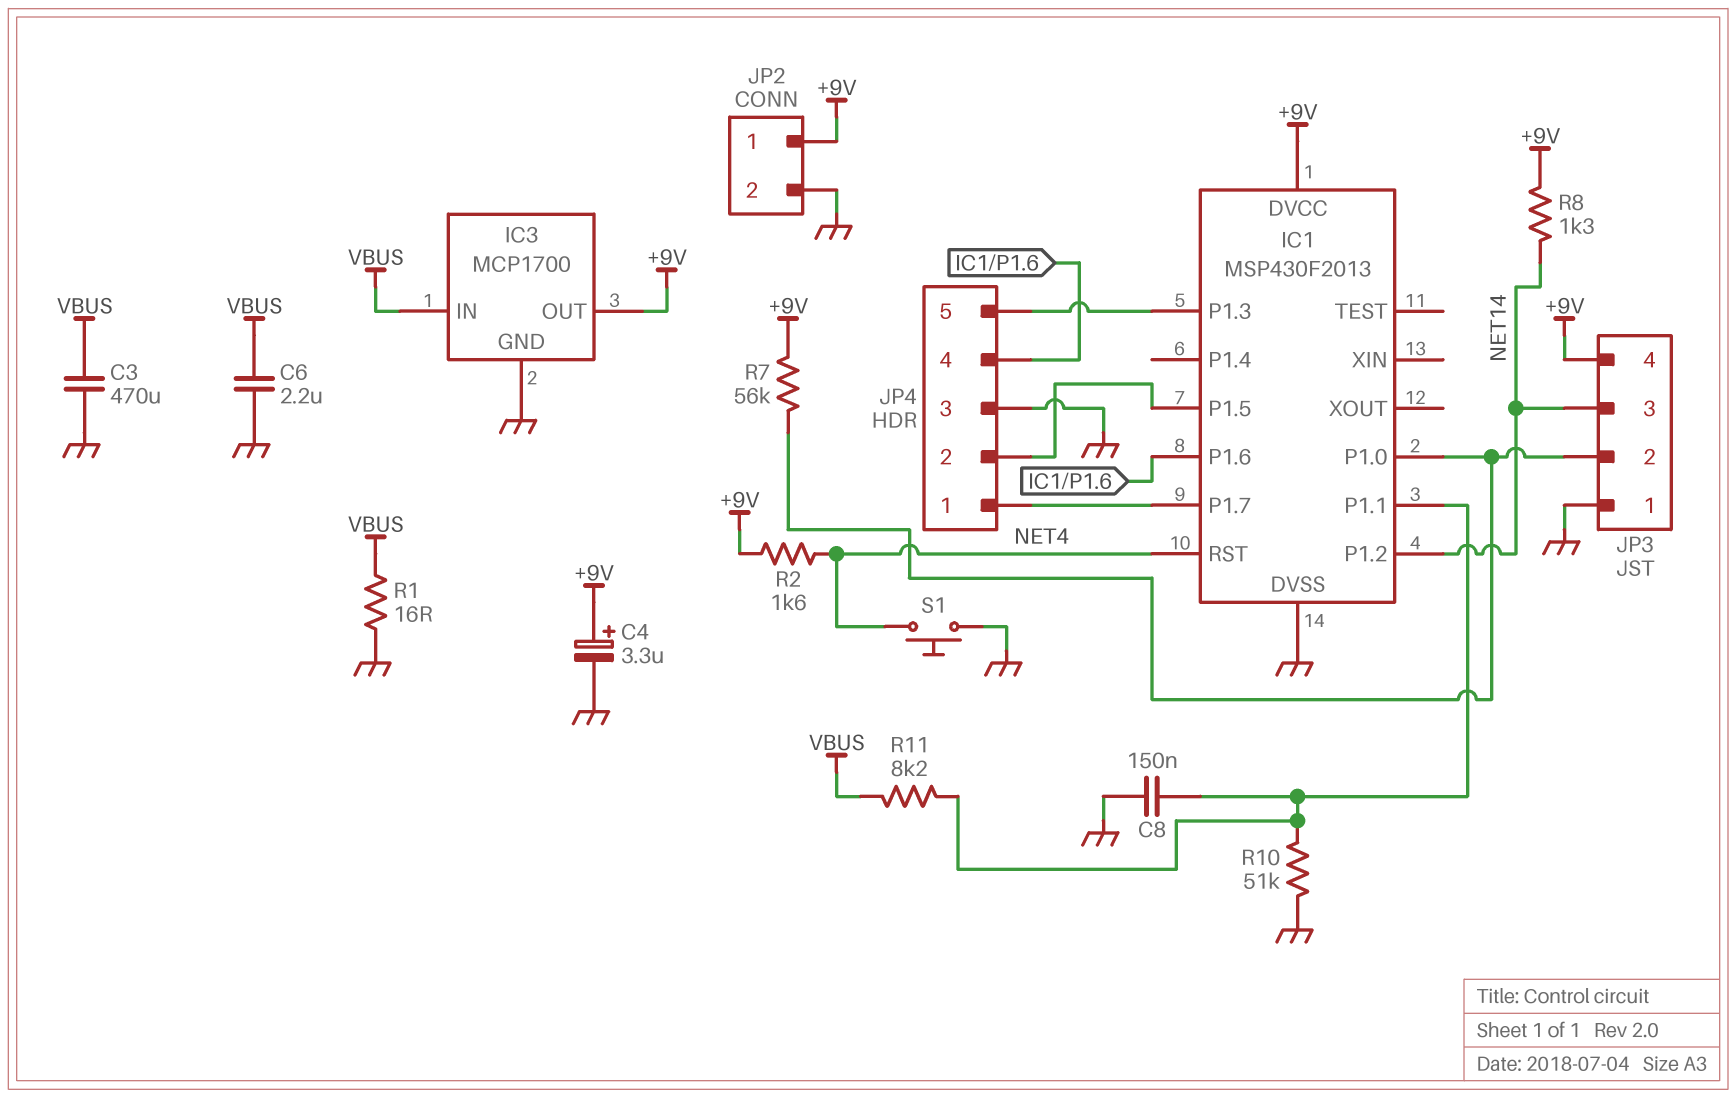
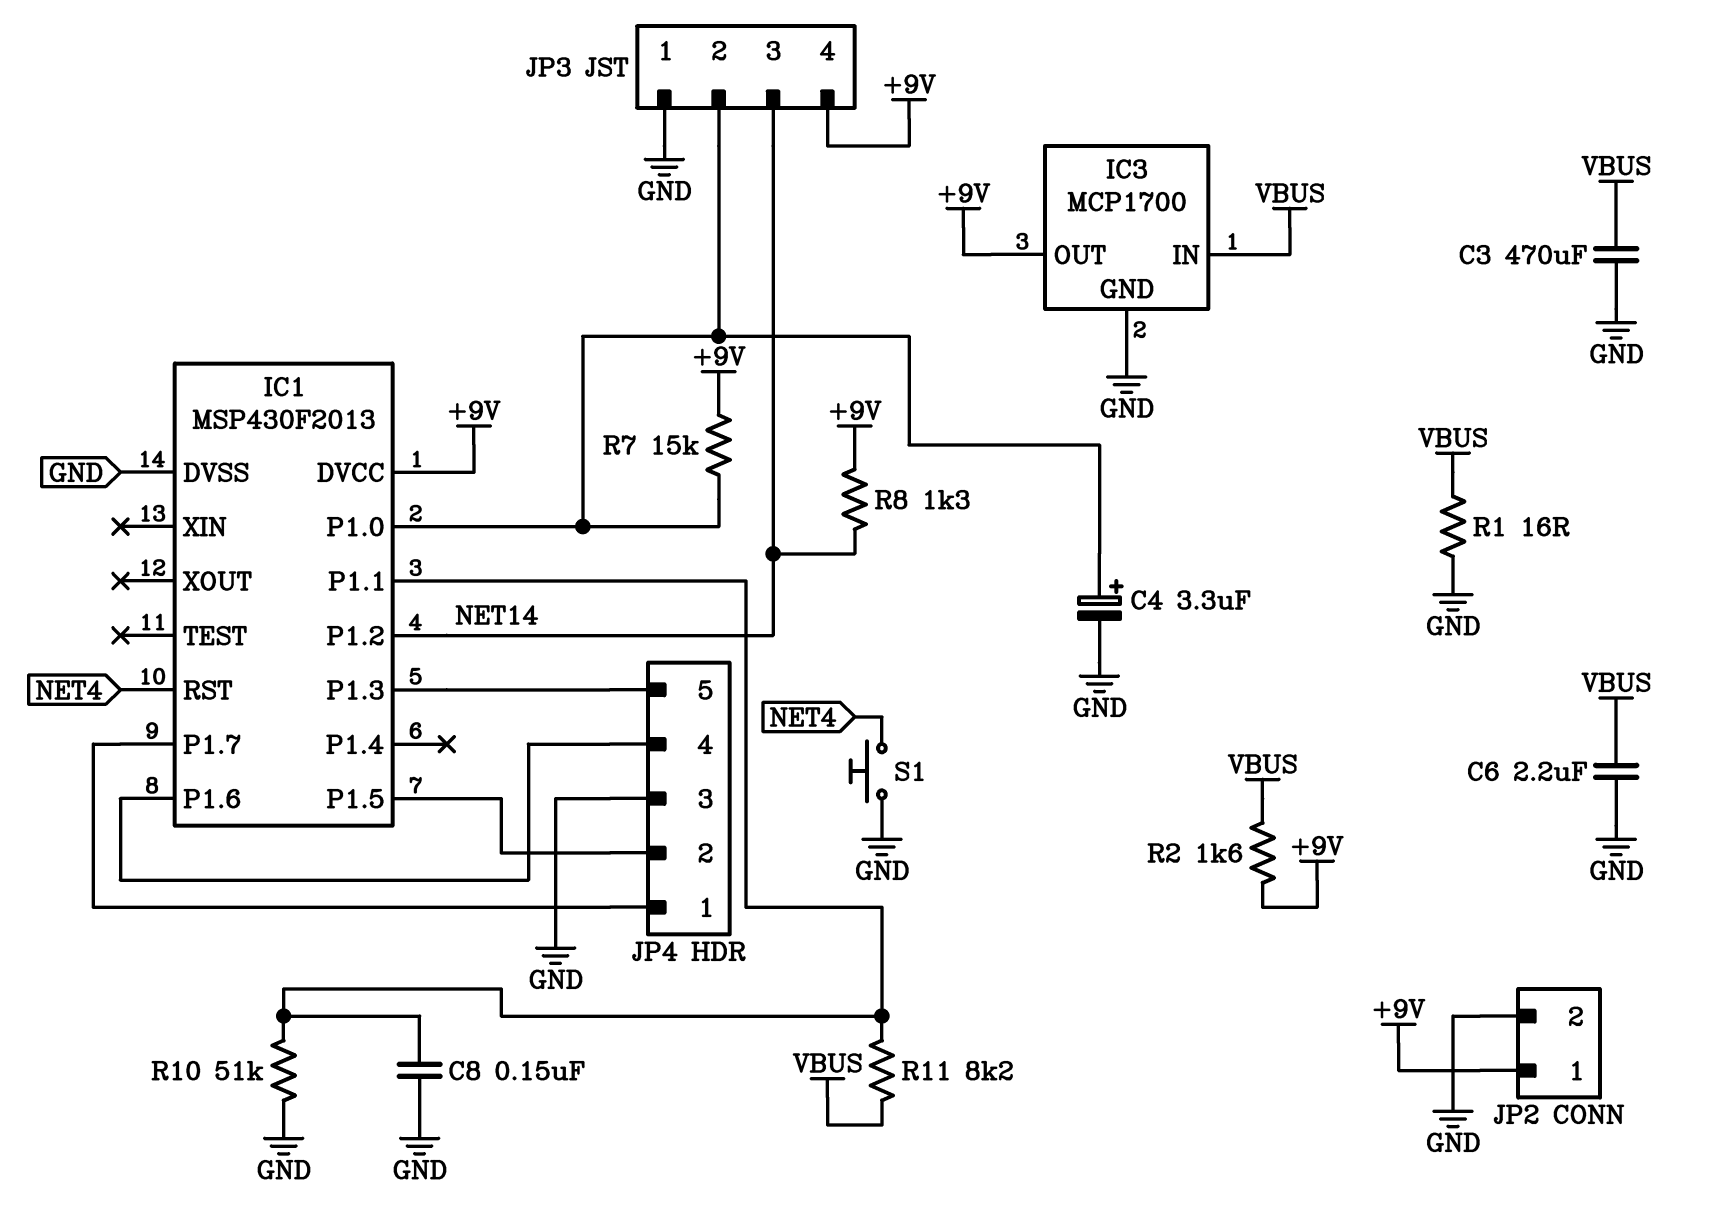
C4: 3.3uF (plus +9V, minus GND) -> 3.3uF (plus IC1/P1.0, minus GND)
R2: 1.6k (+9V, NET4) -> 1.6k (+9V, VBUS)
R7: 56k (+9V, IC1/P1.0) -> 15k (+9V, IC1/P1.0)

